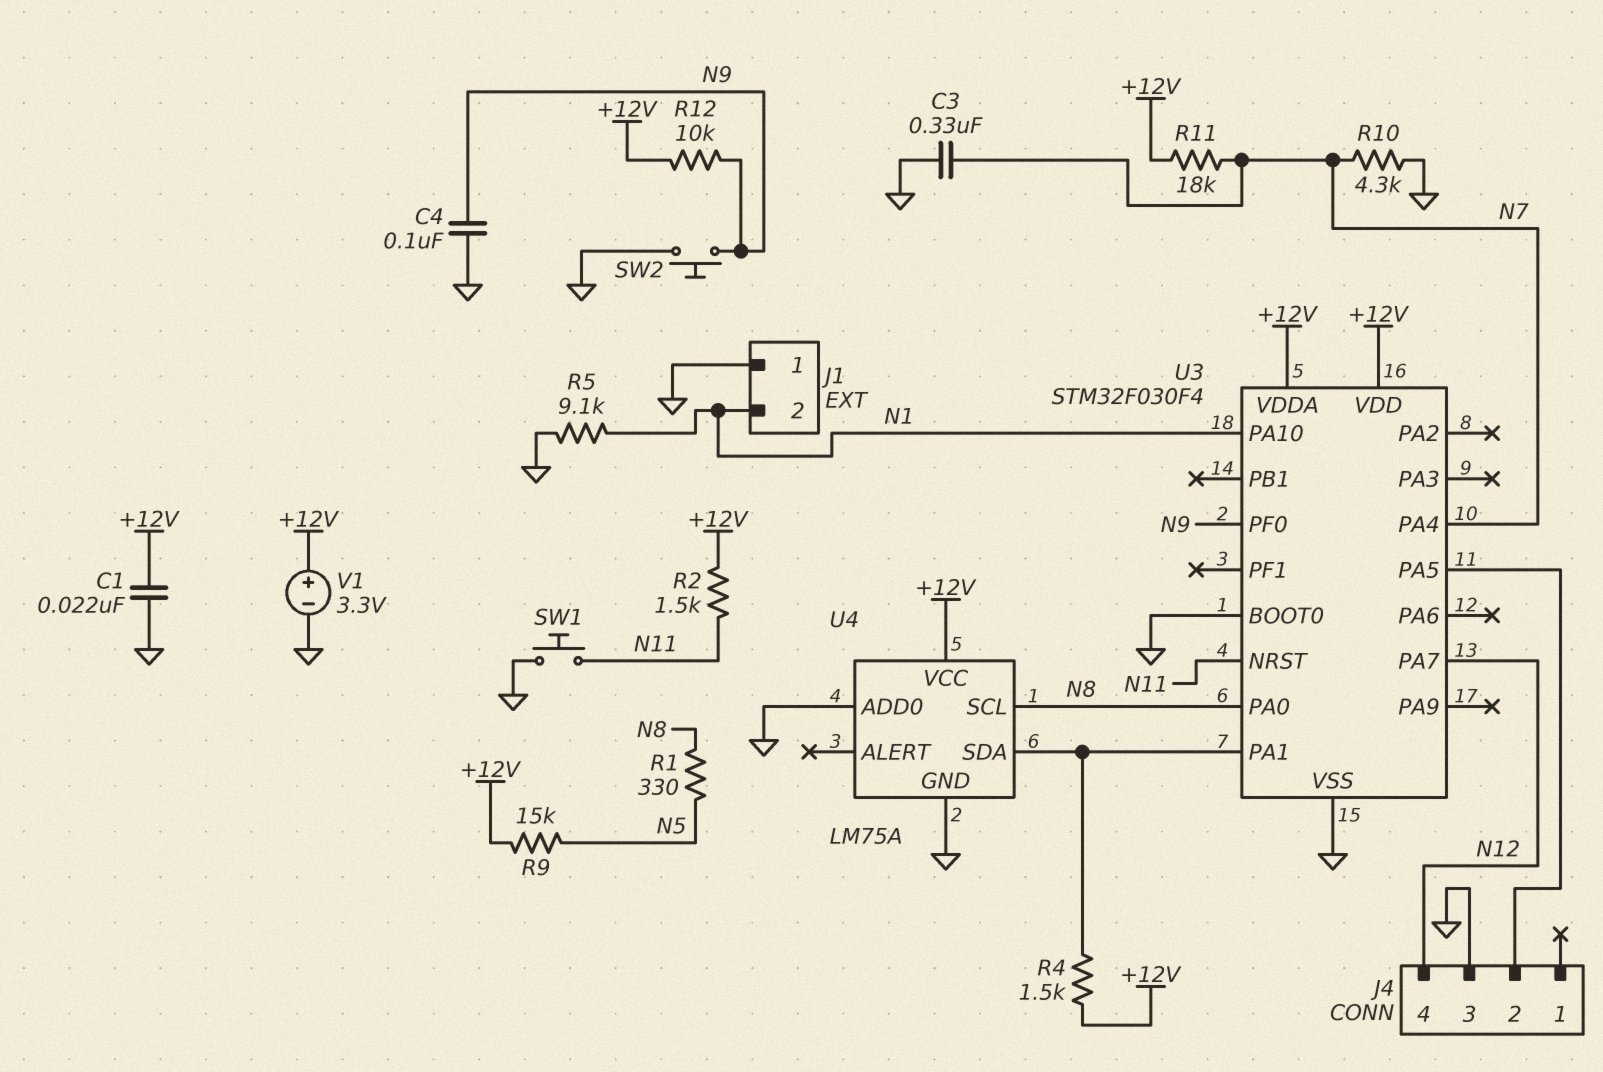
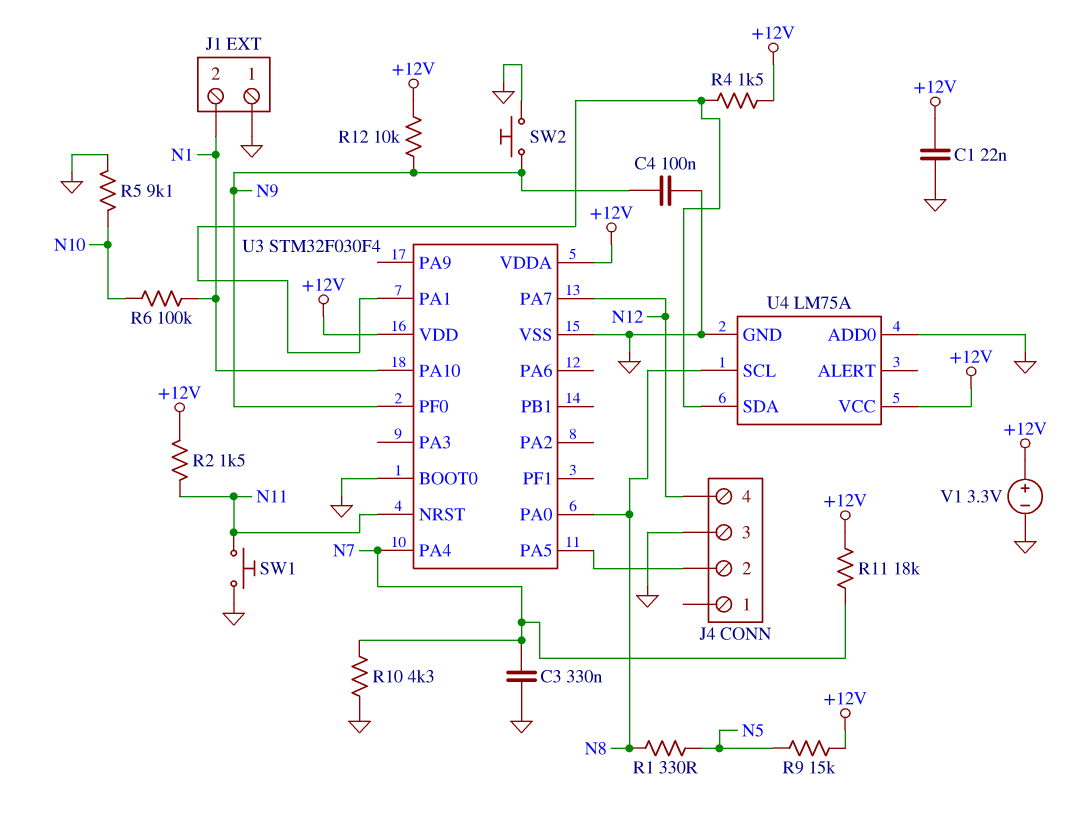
R5: 9.1k (GND, N1) -> 9.1k (GND, N10)
R6: none -> 100k (N1, N10)

